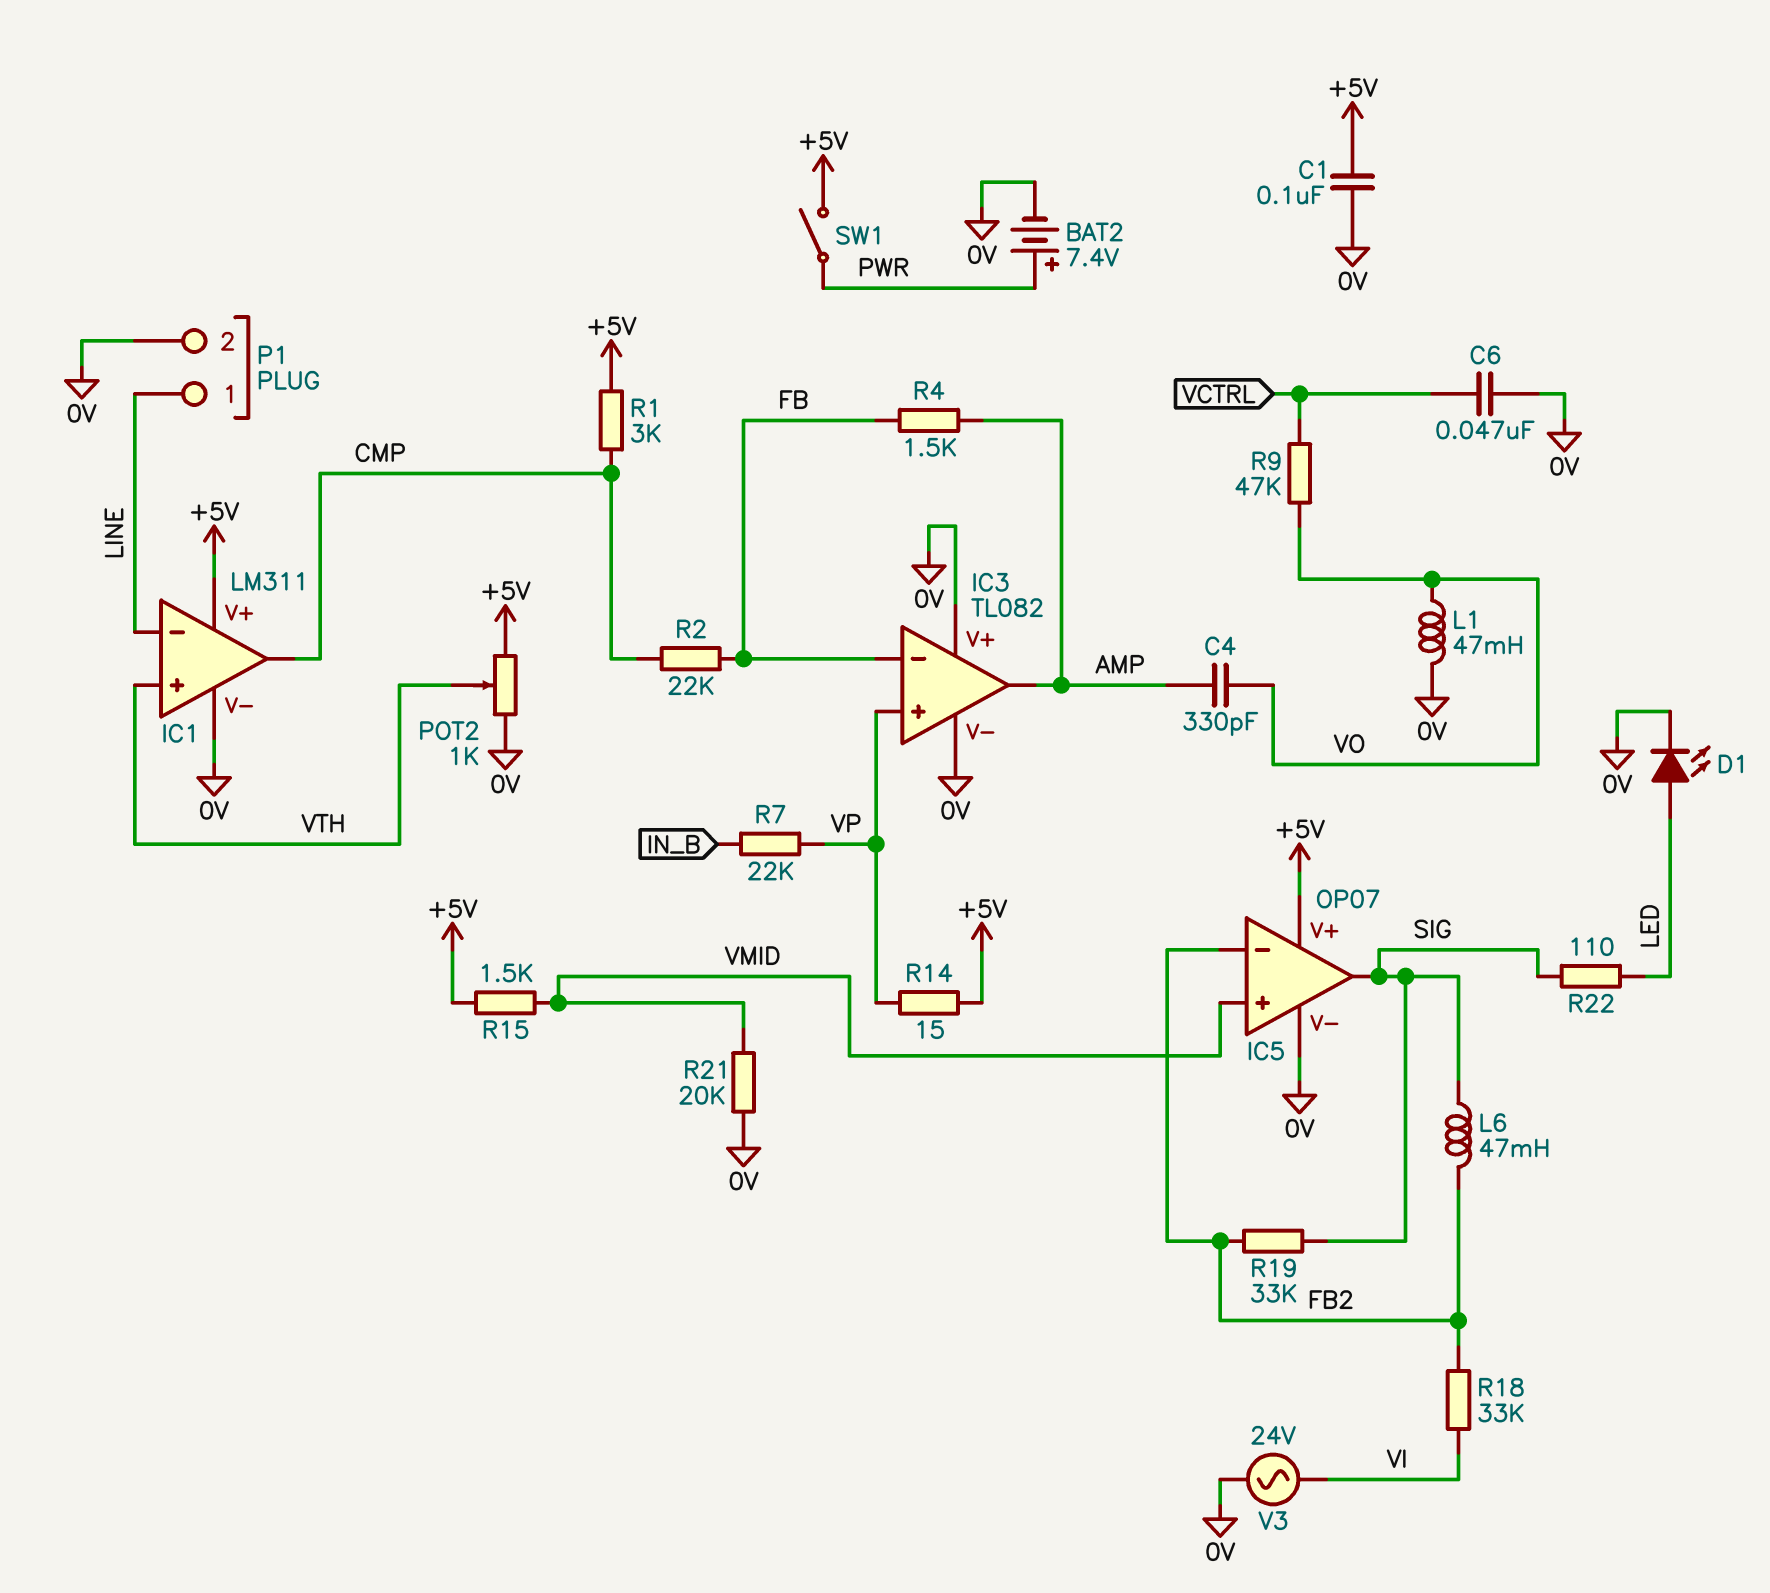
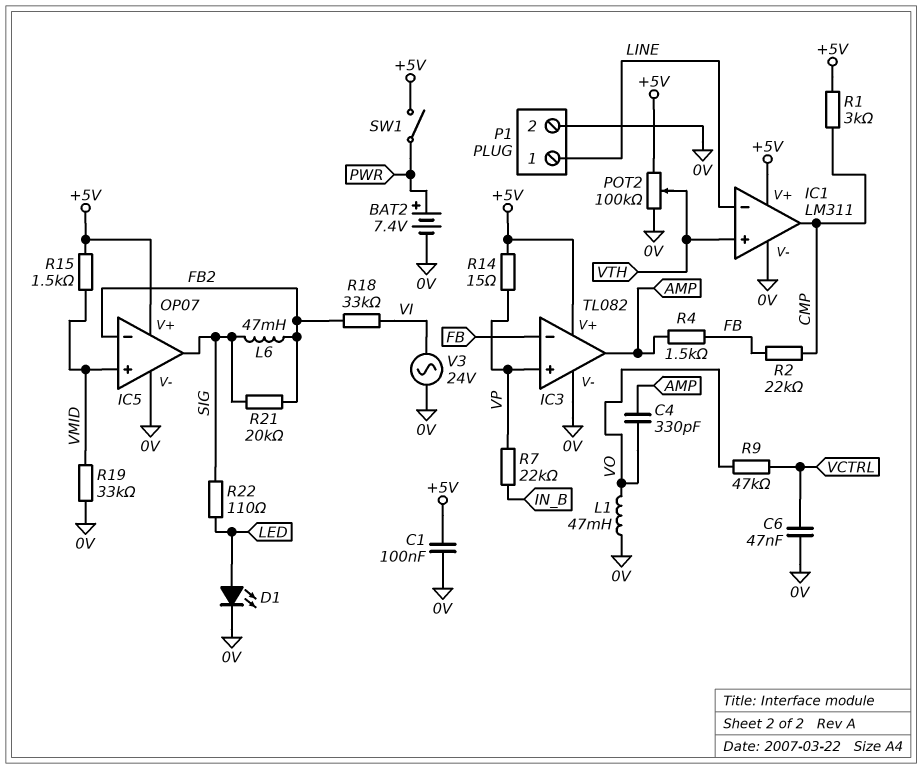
IC3 pin V+: 0V -> +5V
POT2: 1k (+5V, 0V, wiper VTH) -> 100k (+5V, 0V, wiper VTH)
R19: 33k (FB2, SIG) -> 33k (0V, VMID)
R21: 20k (0V, VMID) -> 20k (FB2, SIG)

